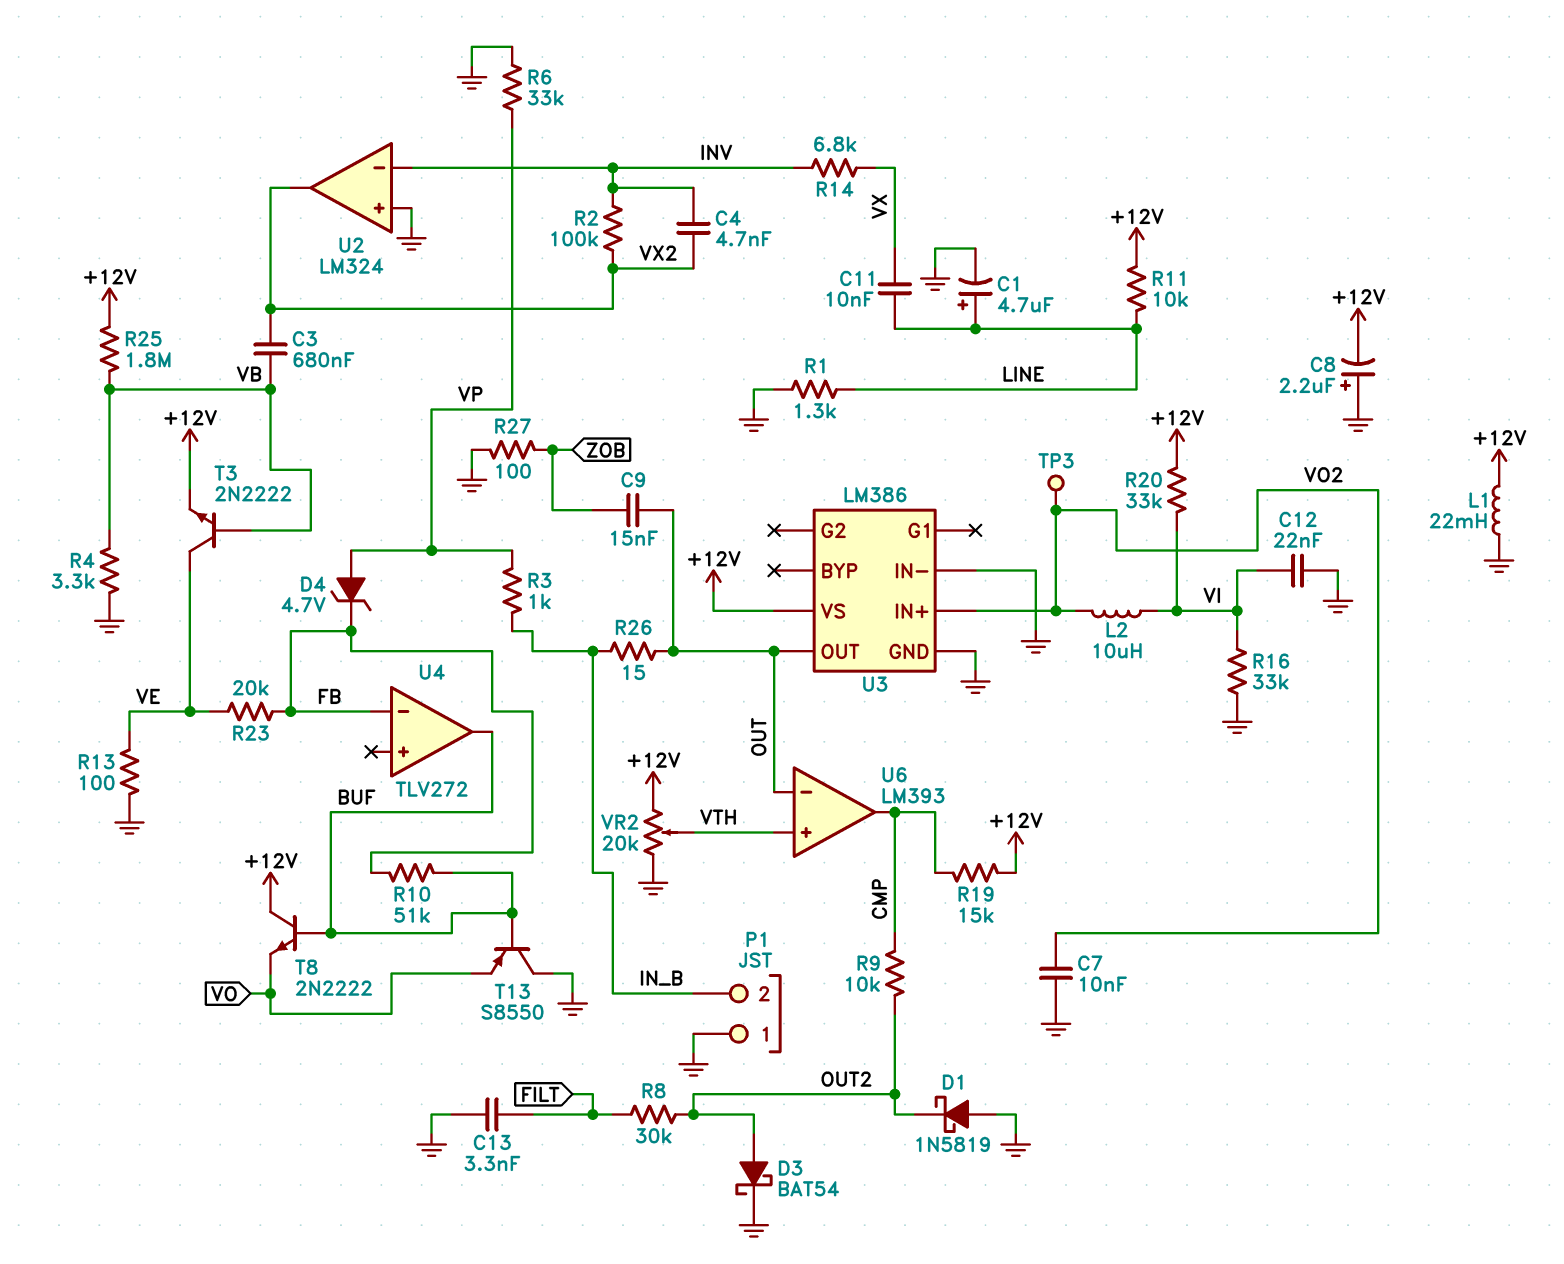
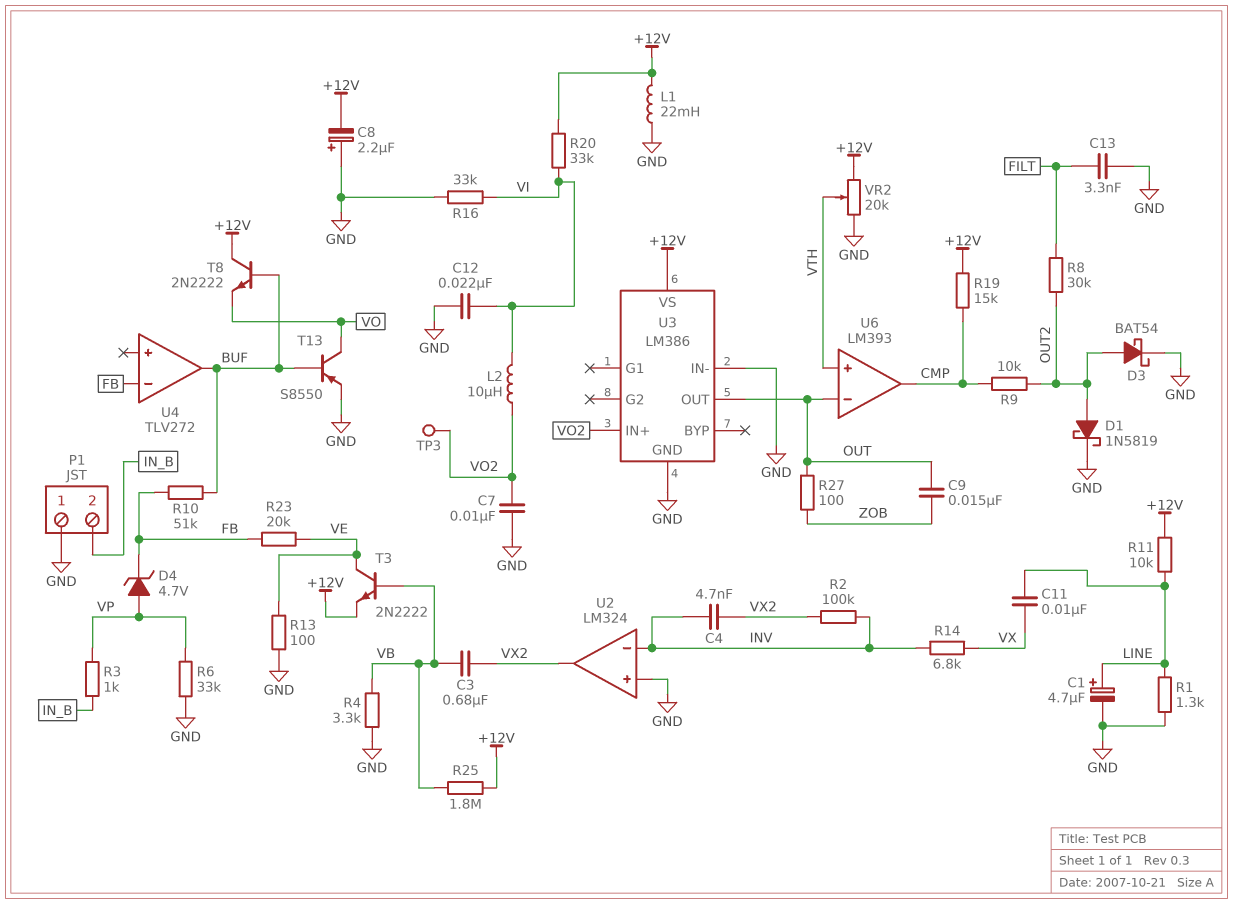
D1: schottky 1N5819 (A GND, K OUT2) -> schottky 1N5819 (A OUT2, K GND)
R26: 15 (IN_B, OUT) -> none
R27: 100 (GND, ZOB) -> 100 (OUT, ZOB)
T13: PNP S8550 (B BUF, C GND, E VO) -> PNP S8550 (B BUF, C VO, E GND)

